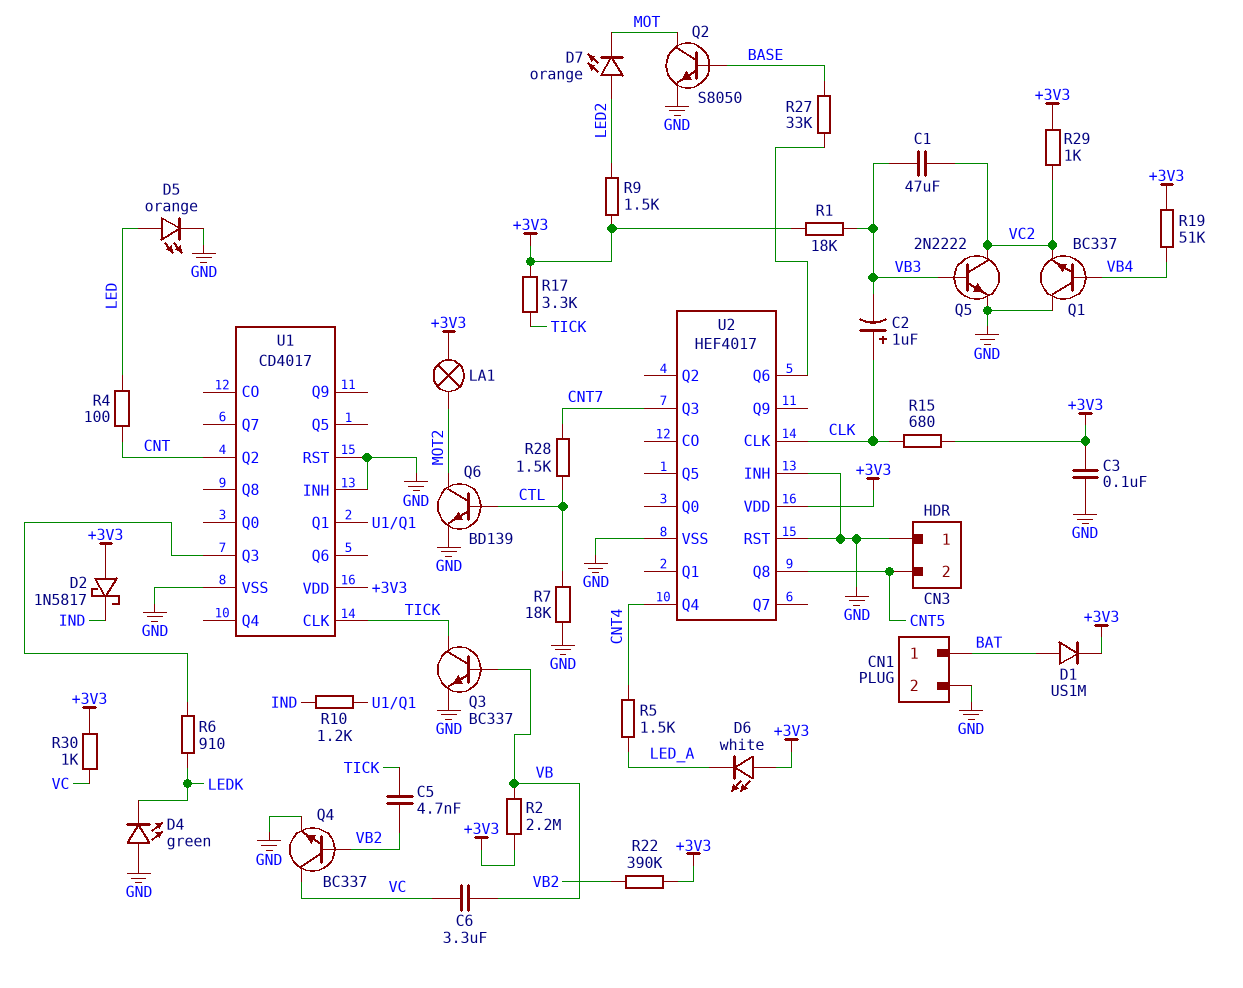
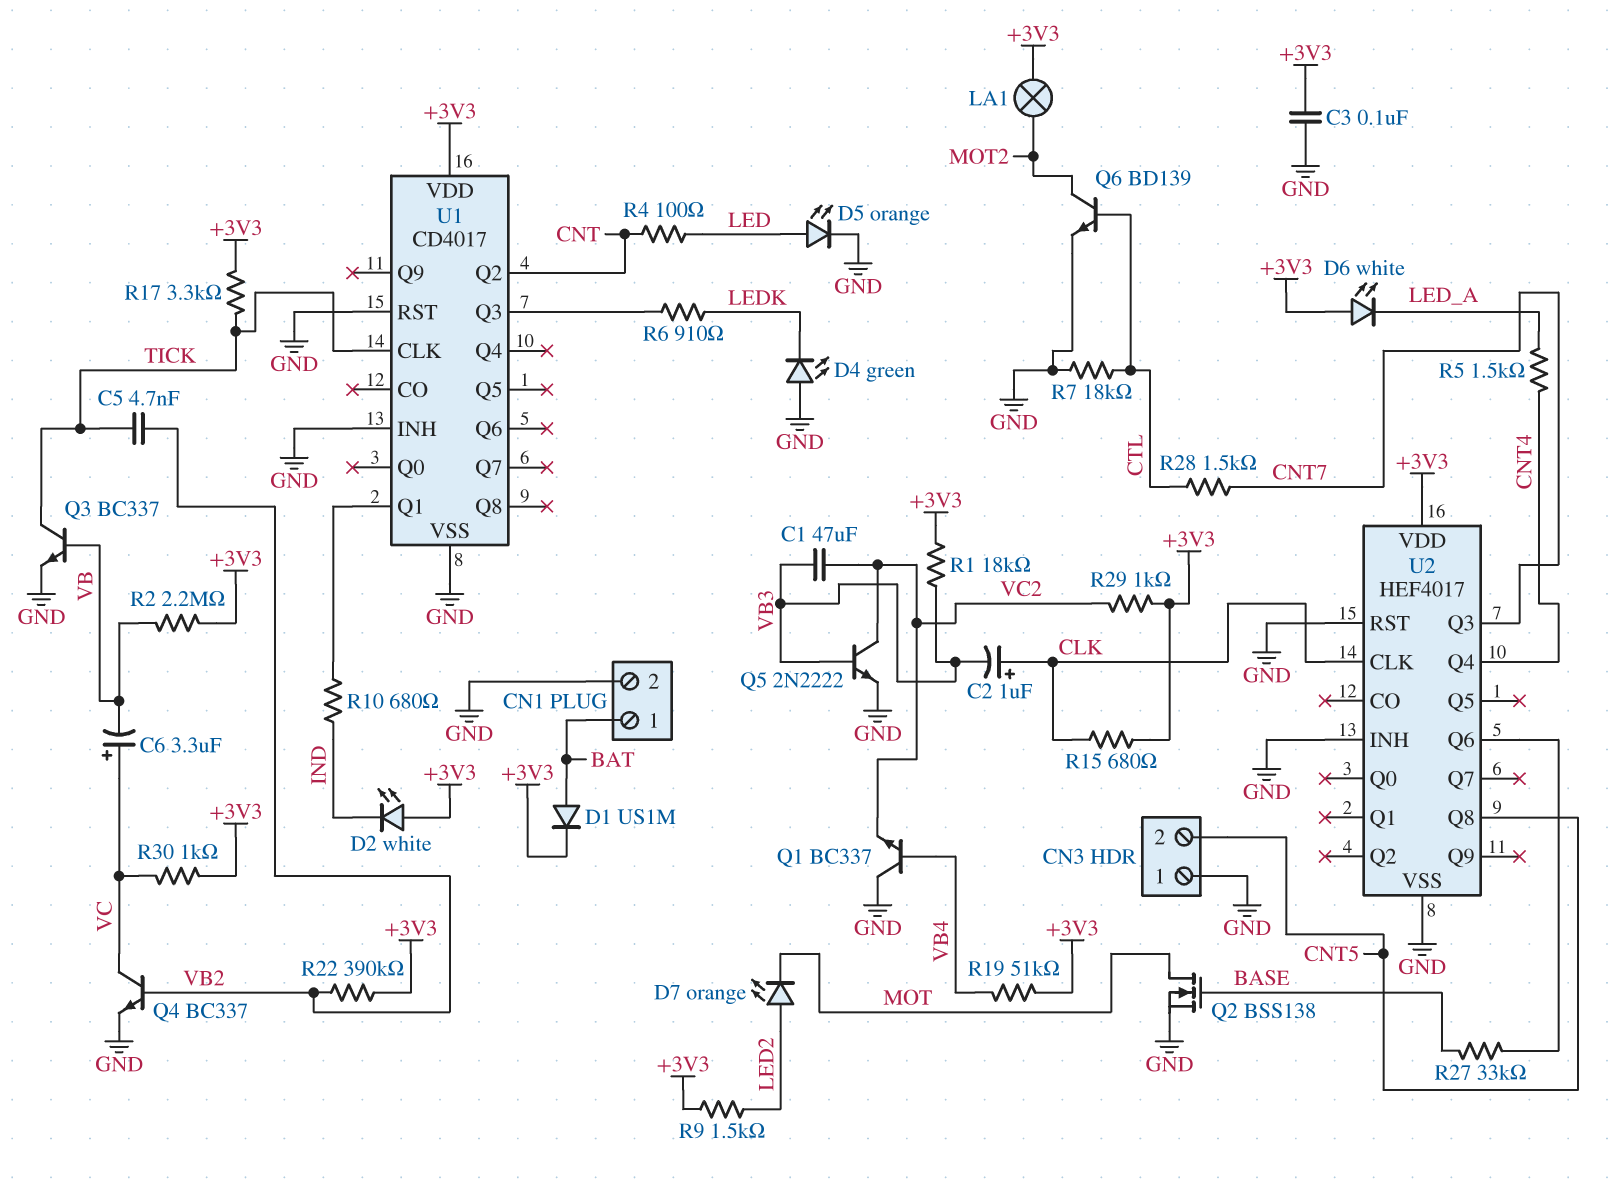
C6: 3.3uF (VB, VC) -> 3.3uF (plus VC, minus VB)
D2: schottky 1N5817 (A +3V3, K IND) -> LED white (A +3V3, K IND)
Q2: NPN S8050 (B BASE, C MOT, E GND) -> NMOS BSS138 (G BASE, D MOT, S GND)
R10: 1.2k (IND, U1/Q1) -> 680 (IND, U1/Q1)

